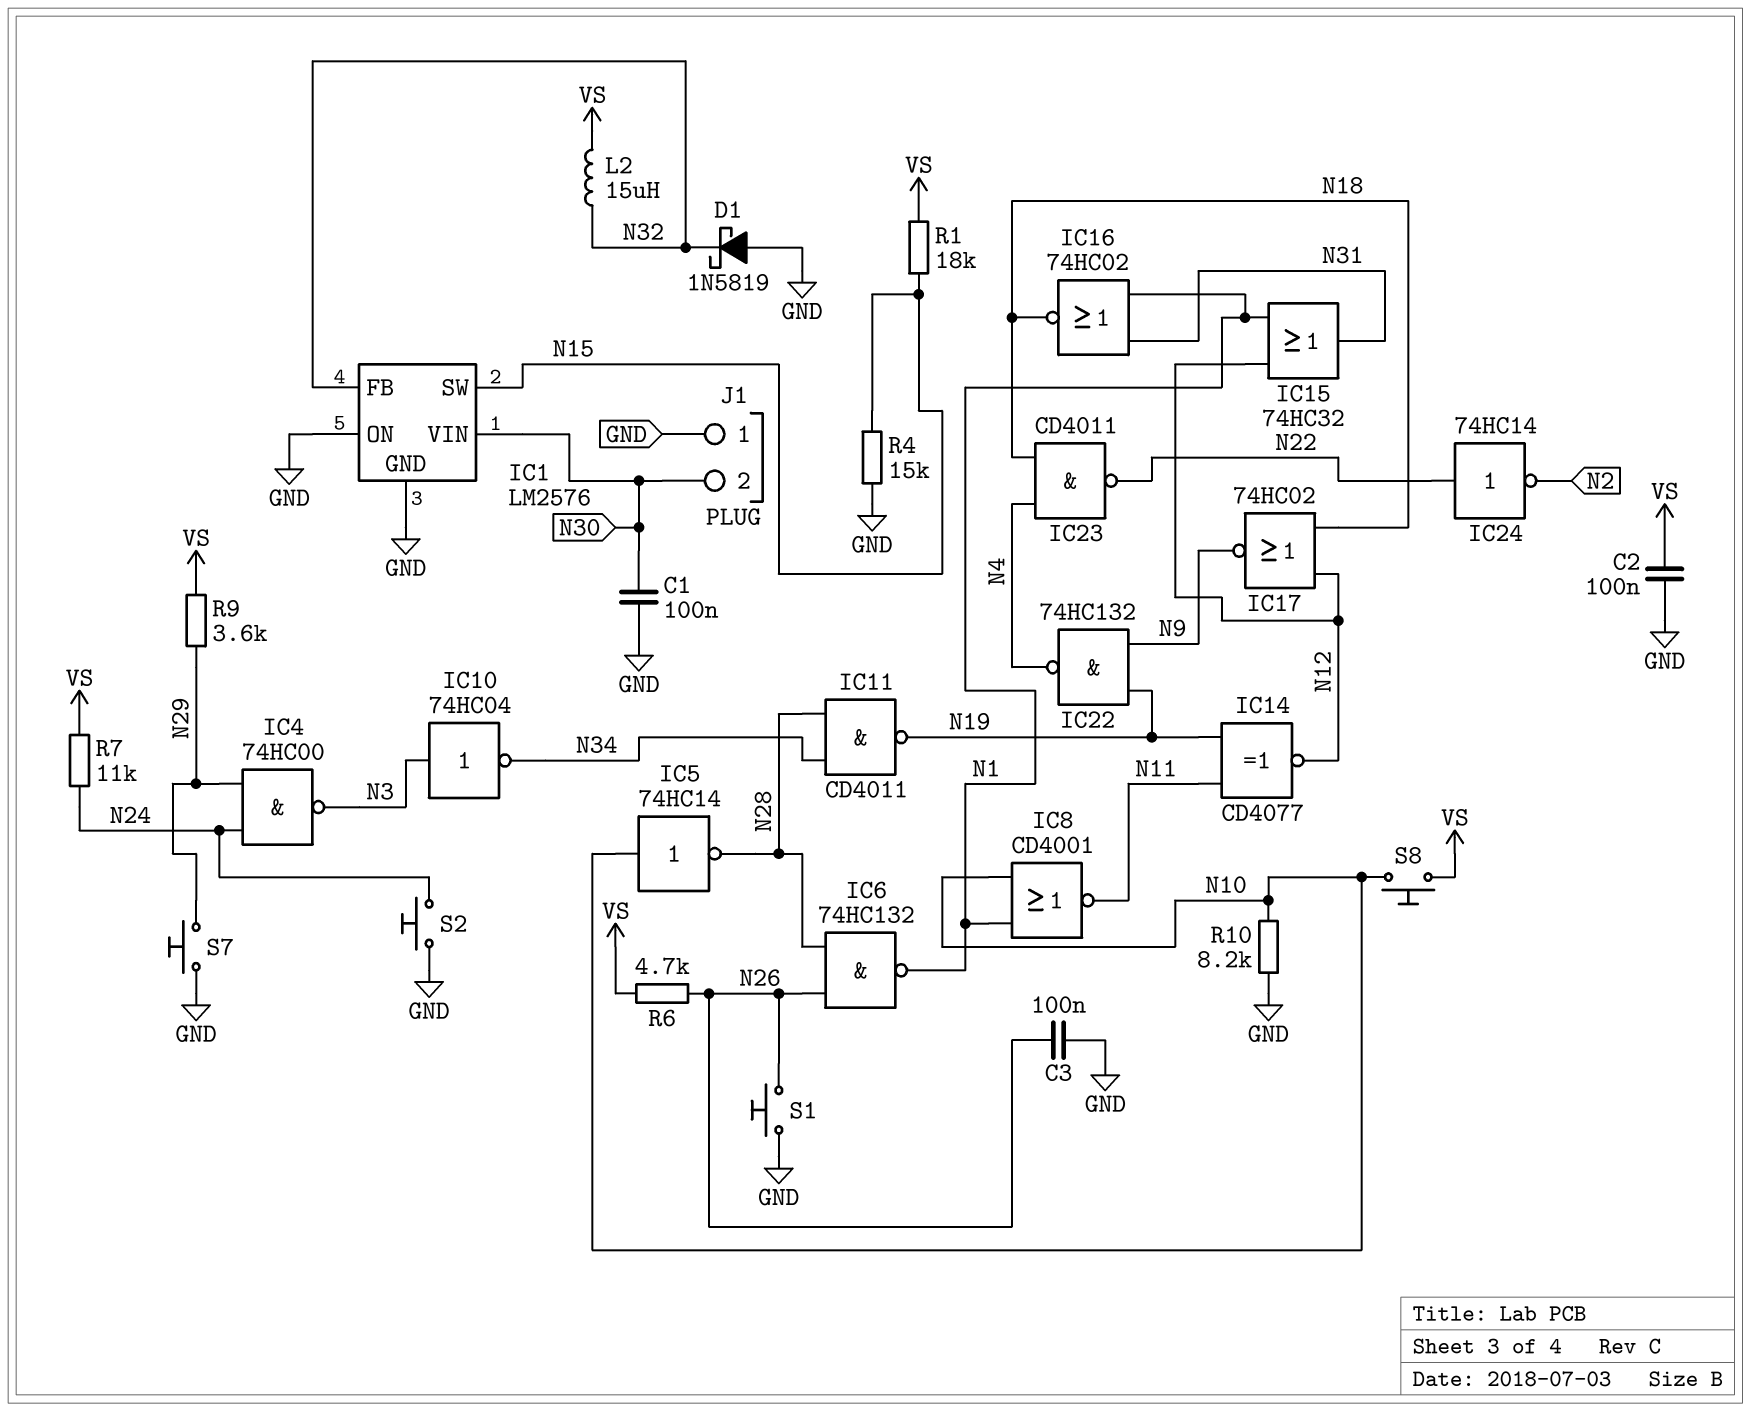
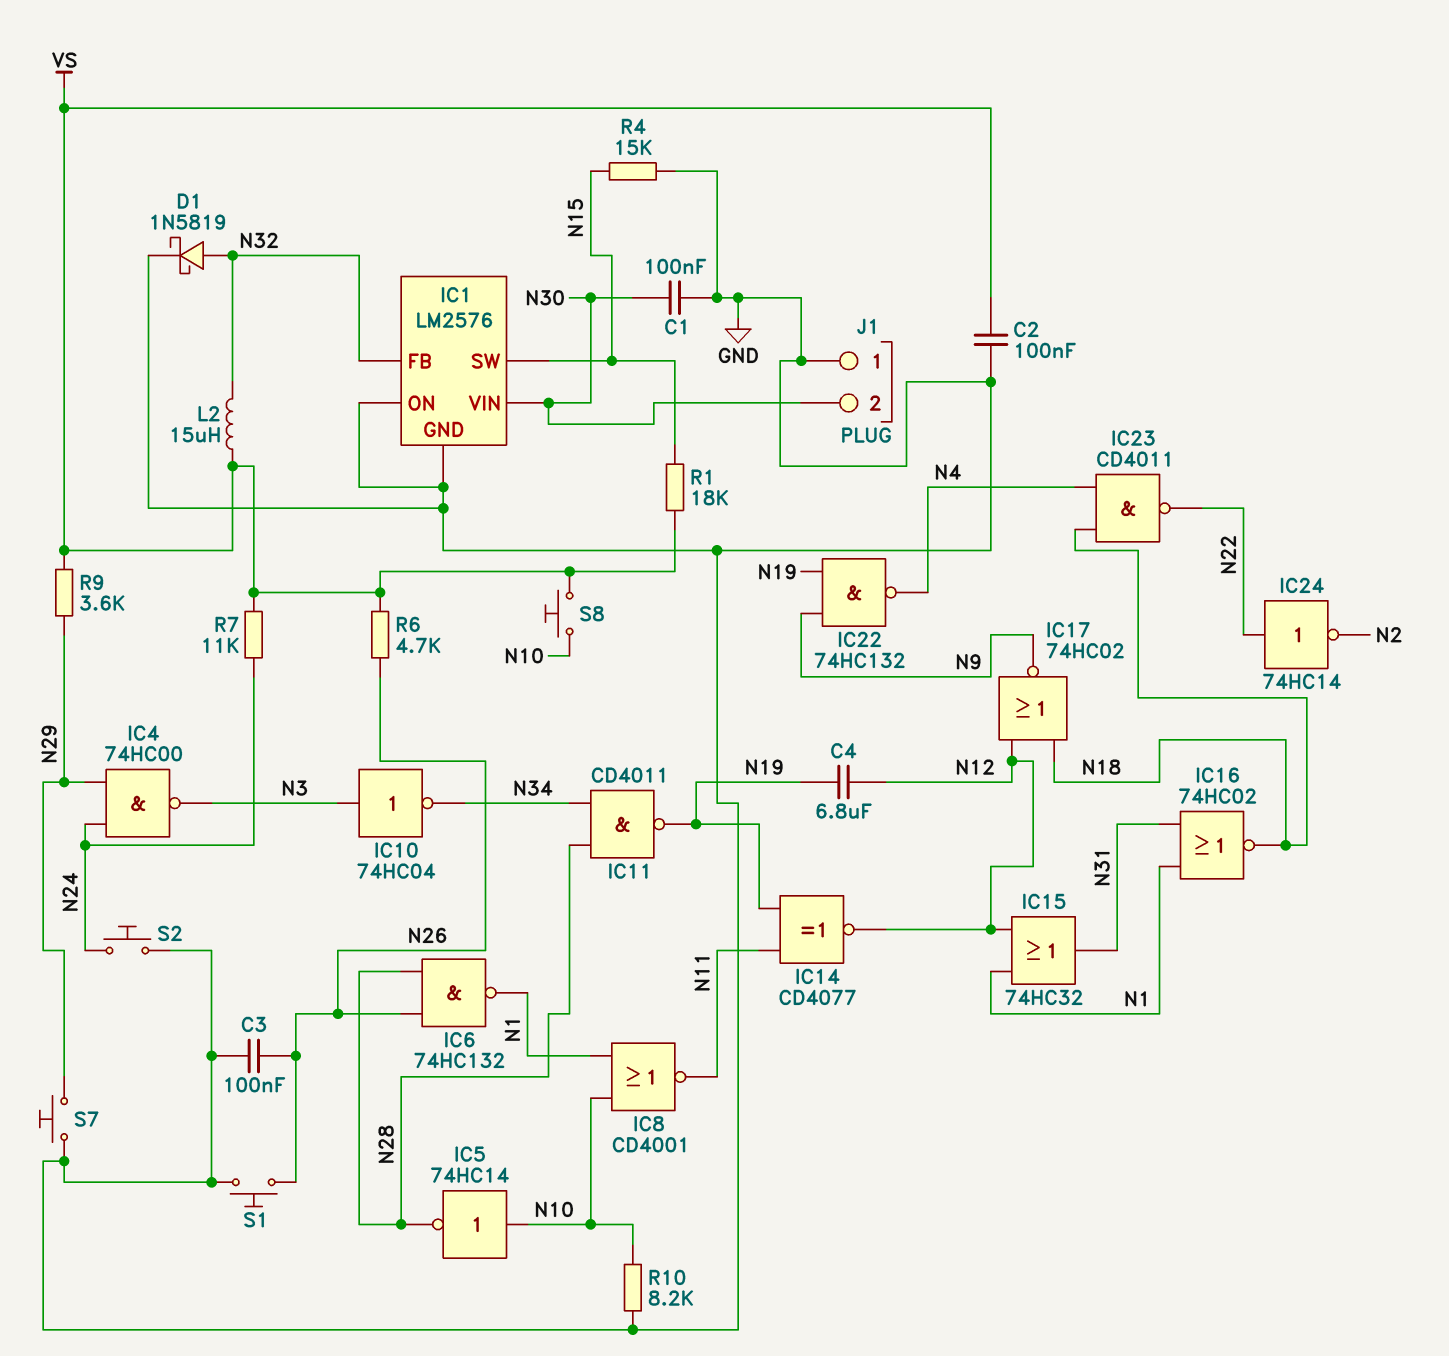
C4: none -> 6.8uF (N12, N19)
D1: schottky 1N5819 (A GND, K N32) -> schottky 1N5819 (A N32, K GND)

